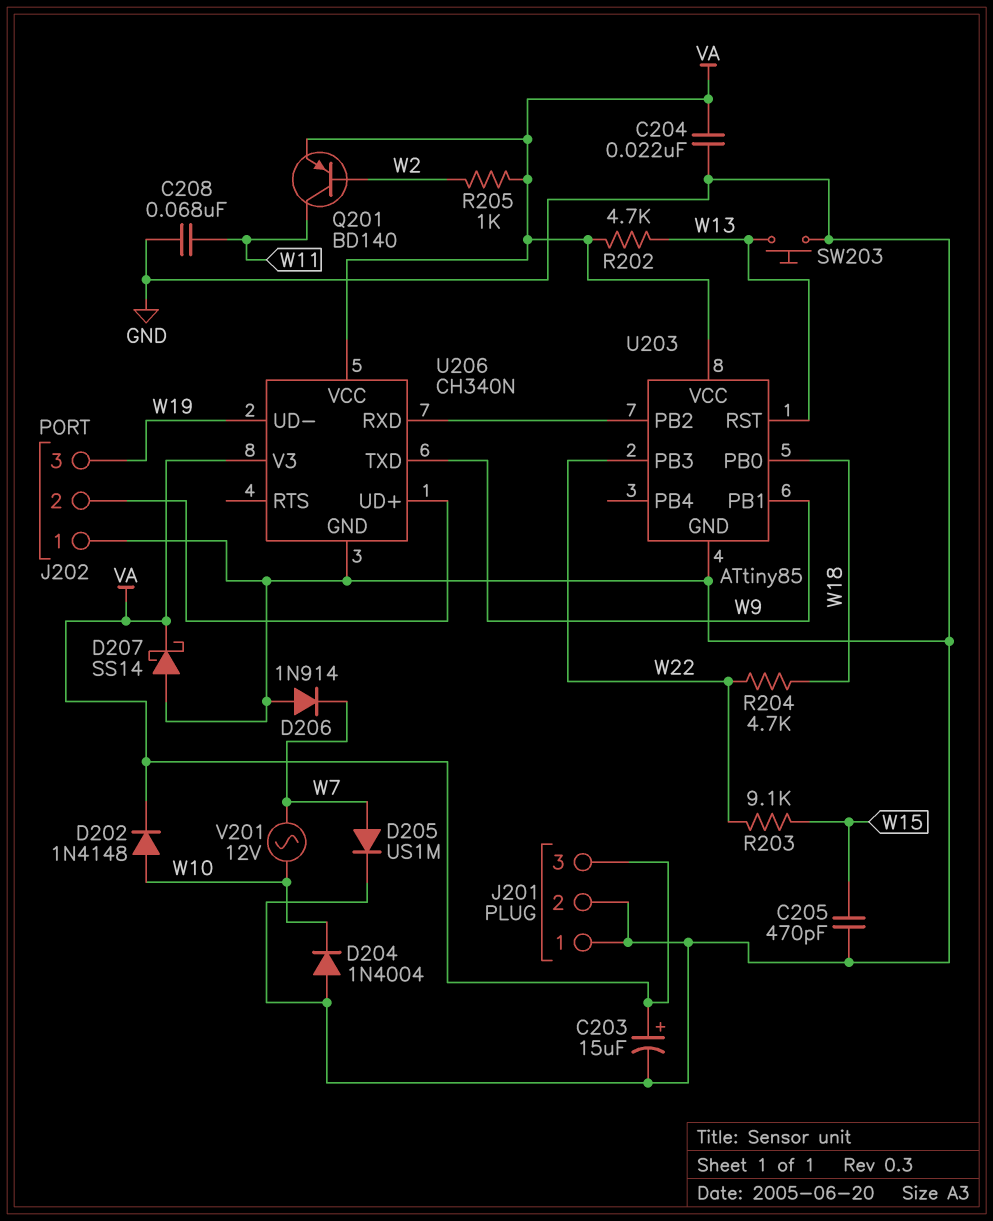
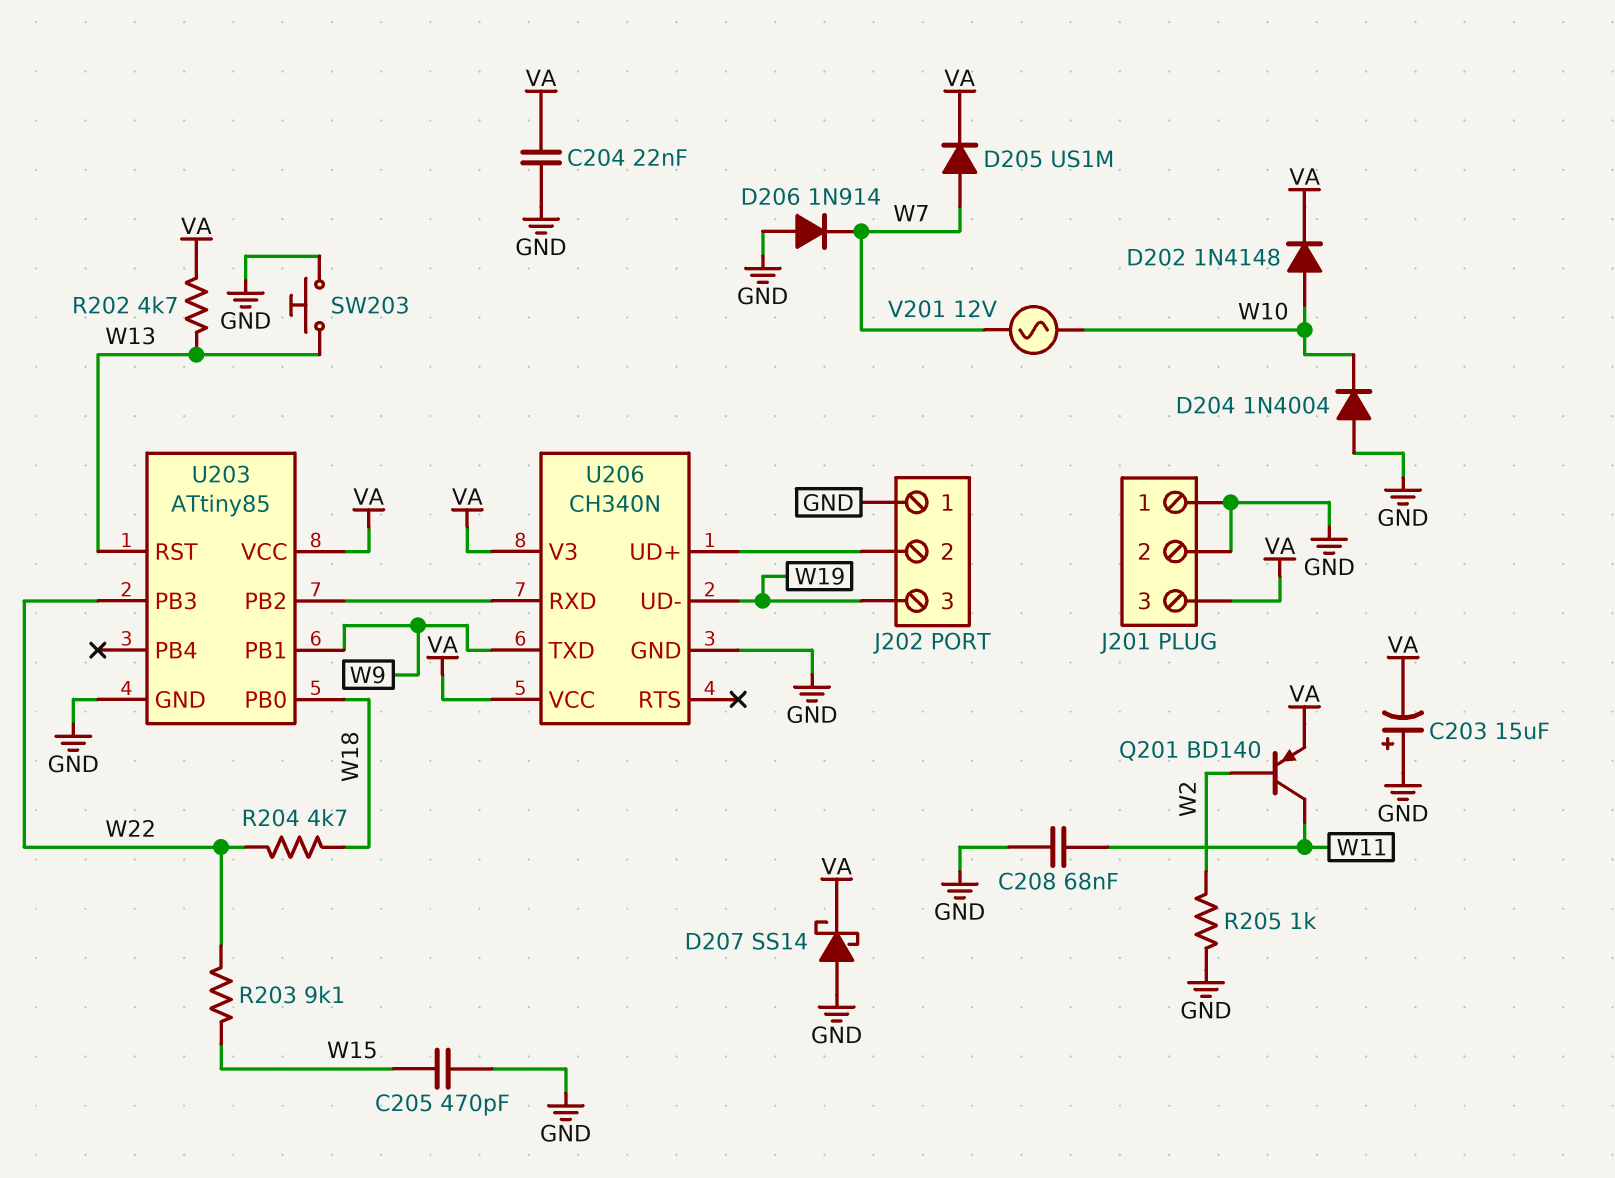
C203: 15uF (plus VA, minus GND) -> 15uF (plus GND, minus VA)
D205: diode US1M (A W7, K GND) -> diode US1M (A W7, K VA)
R205: 1k (VA, W2) -> 1k (GND, W2)

